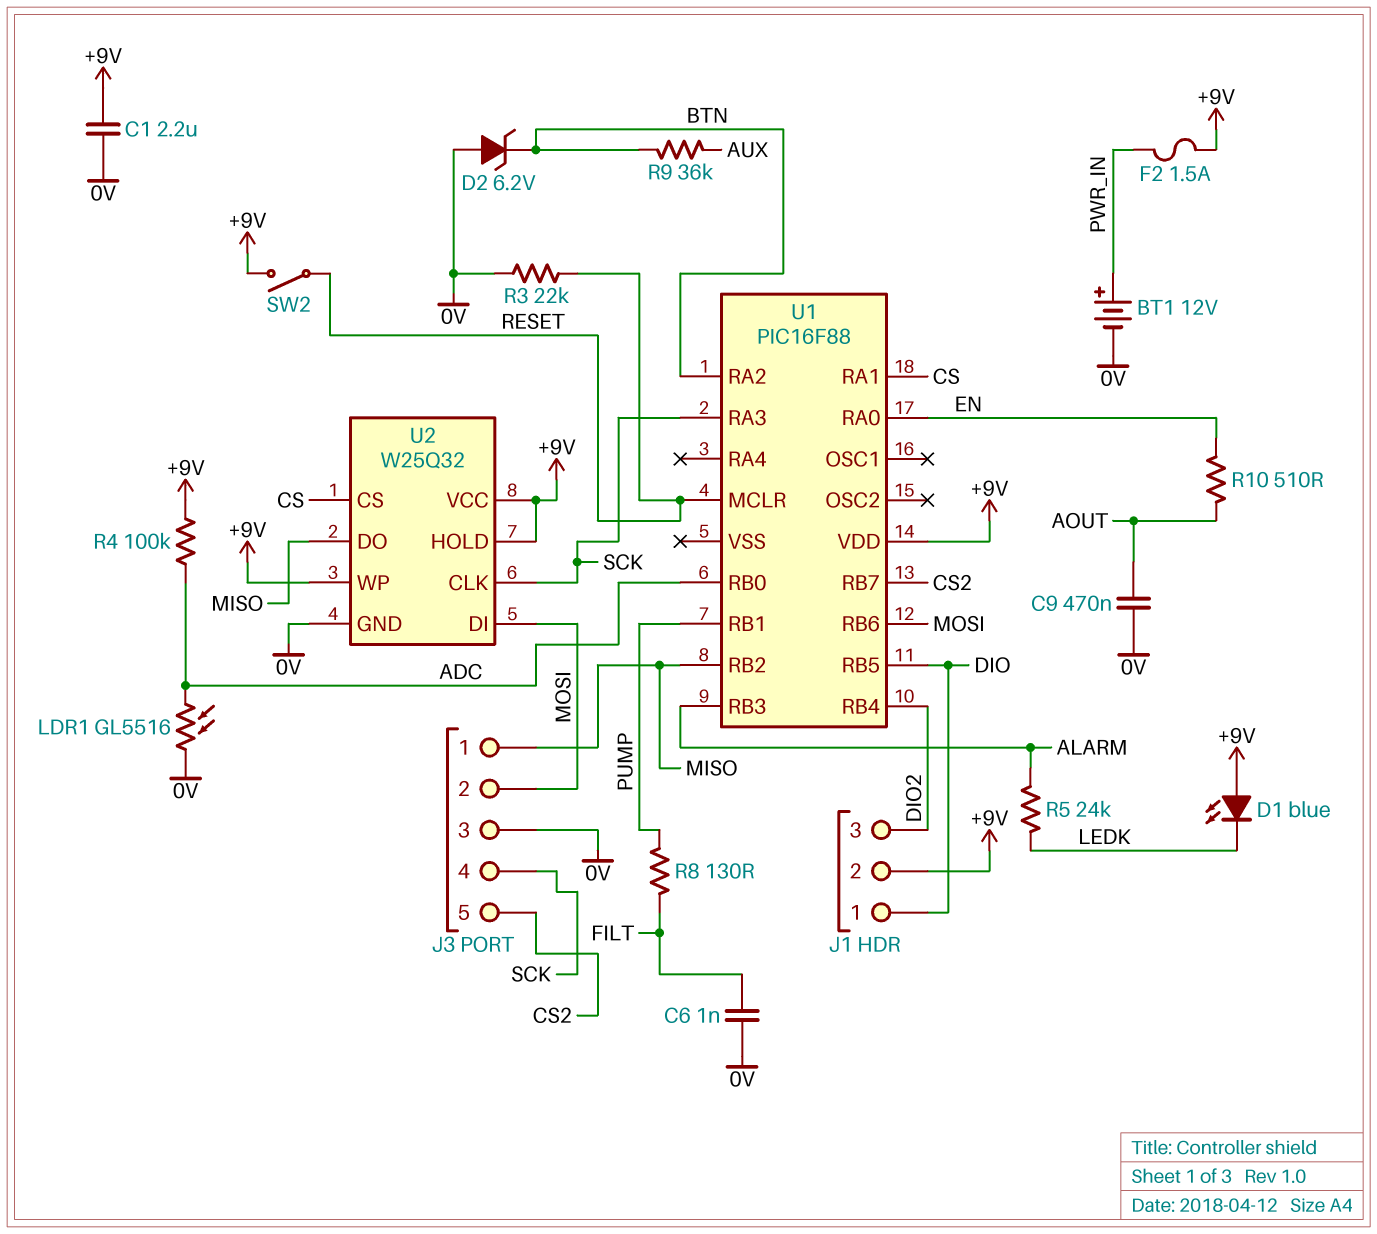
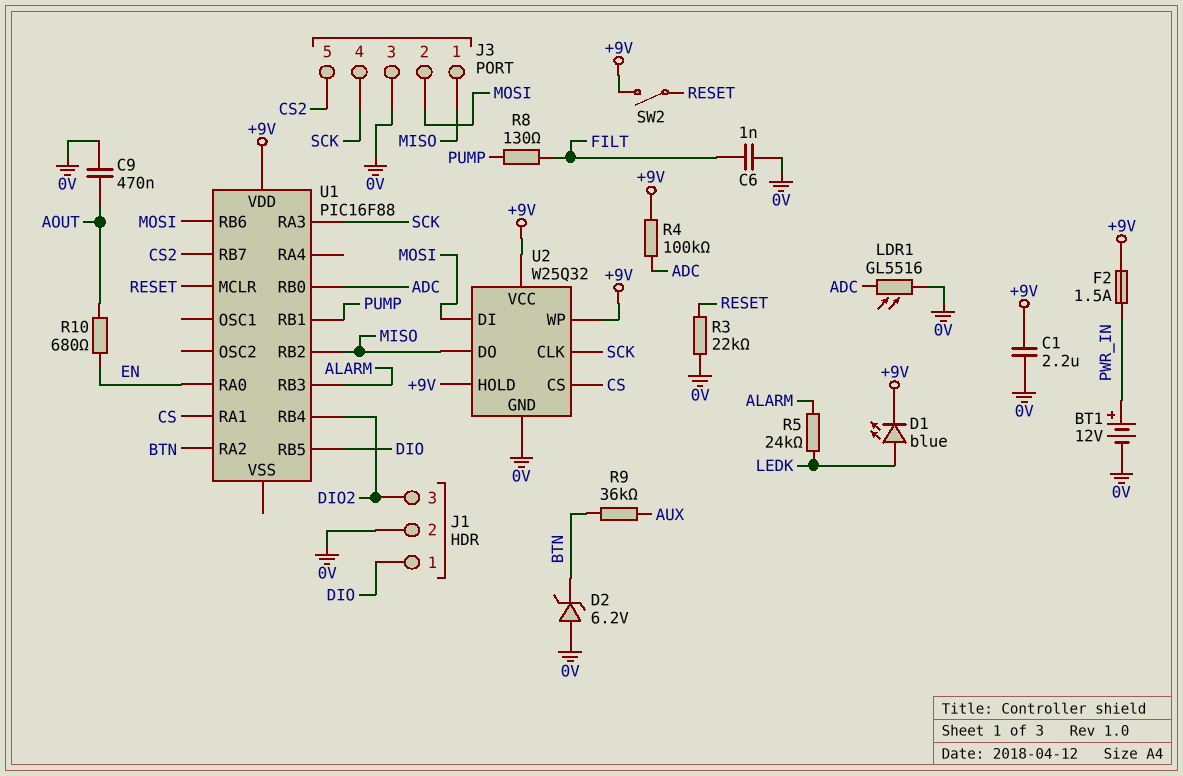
D1: LED blue (A +9V, K LEDK) -> LED blue (A LEDK, K +9V)
J1 pin 2: +9V -> 0V
R10: 510 (AOUT, EN) -> 680 (AOUT, EN)

